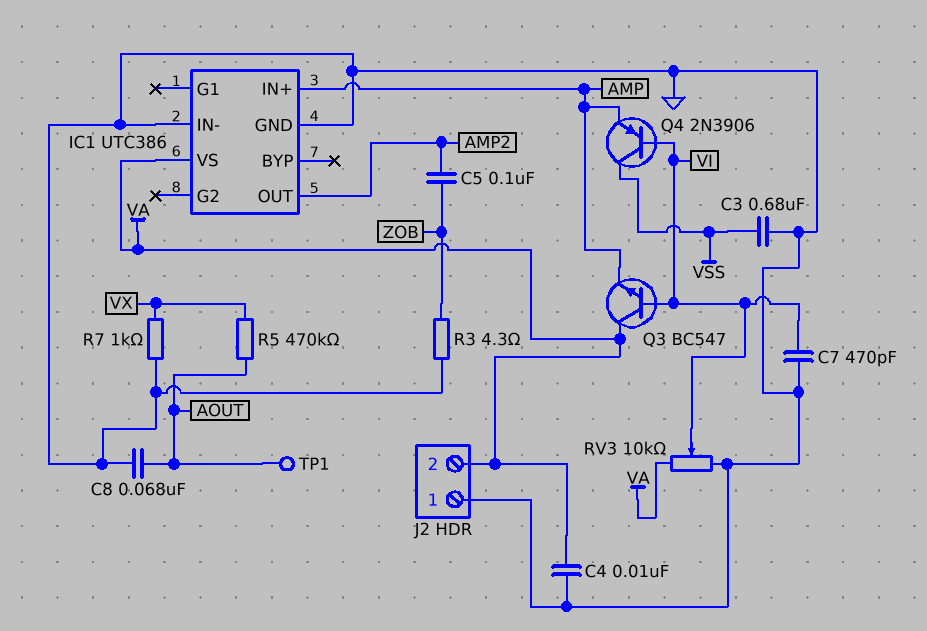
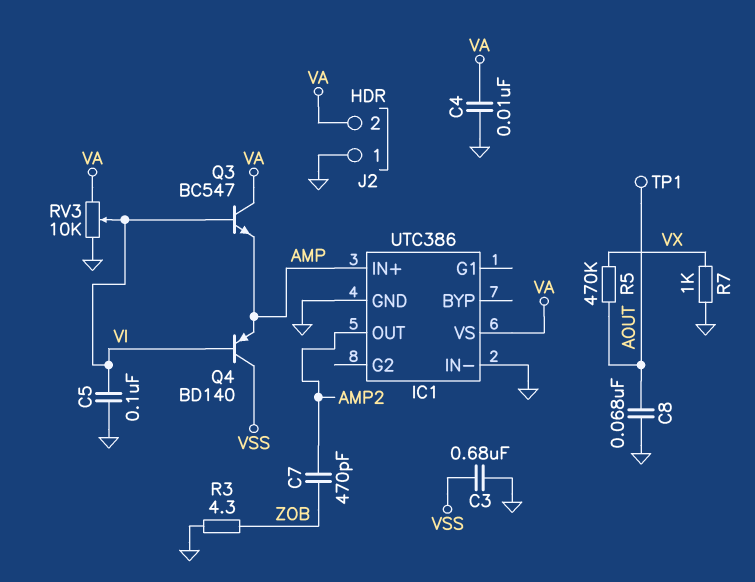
C5: 100nF (AMP2, ZOB) -> 100nF (GND, VI)
C7: 470pF (GND, VI) -> 470pF (AMP2, ZOB)
Q4: PNP 2N3906 (B VI, C VSS, E AMP) -> PNP BD140 (B VI, C VSS, E AMP)

